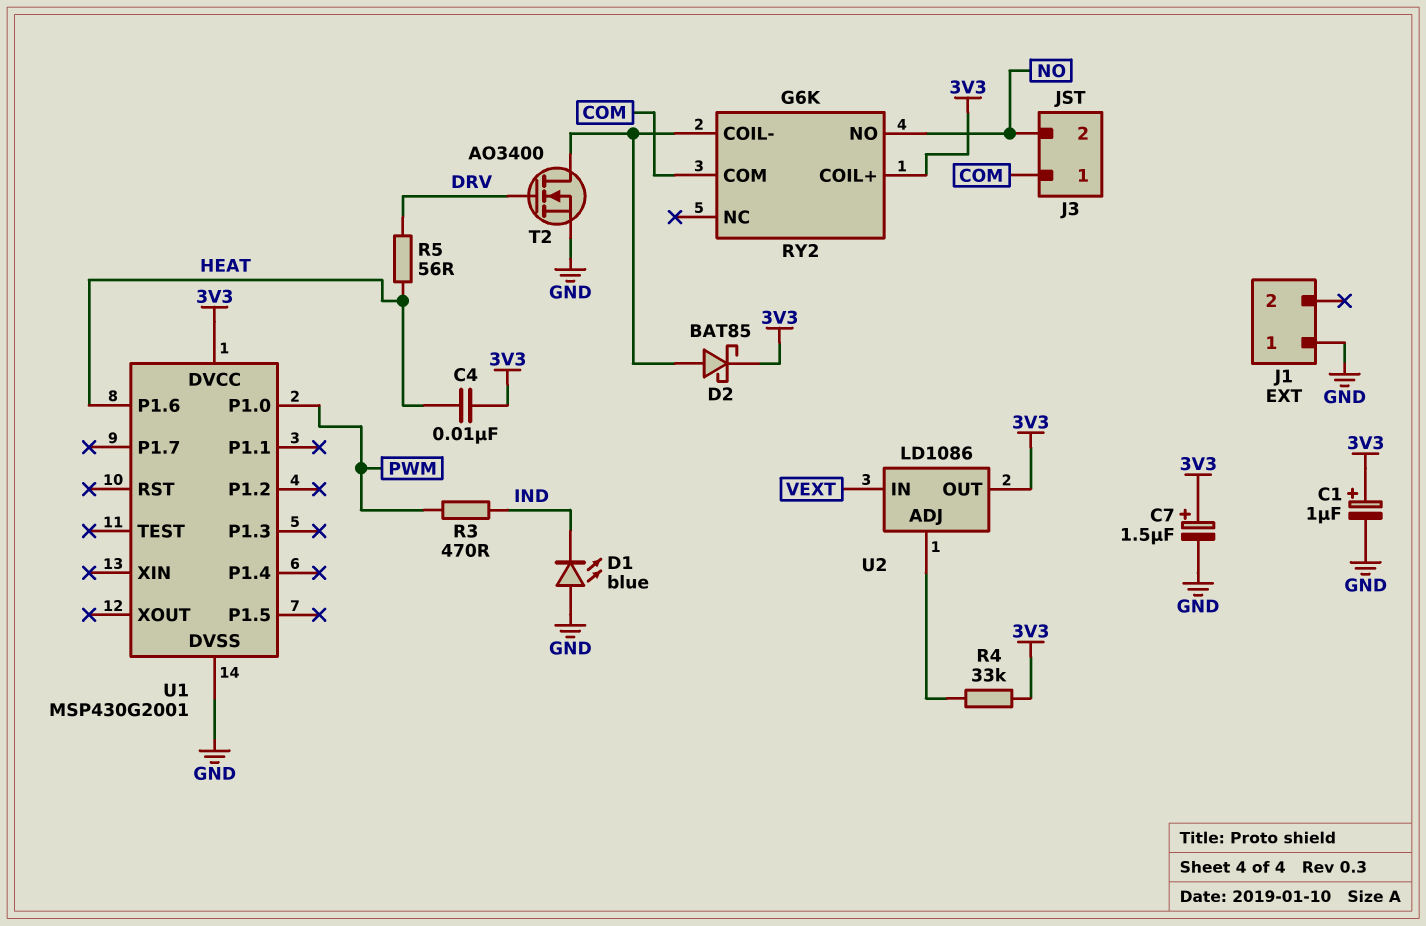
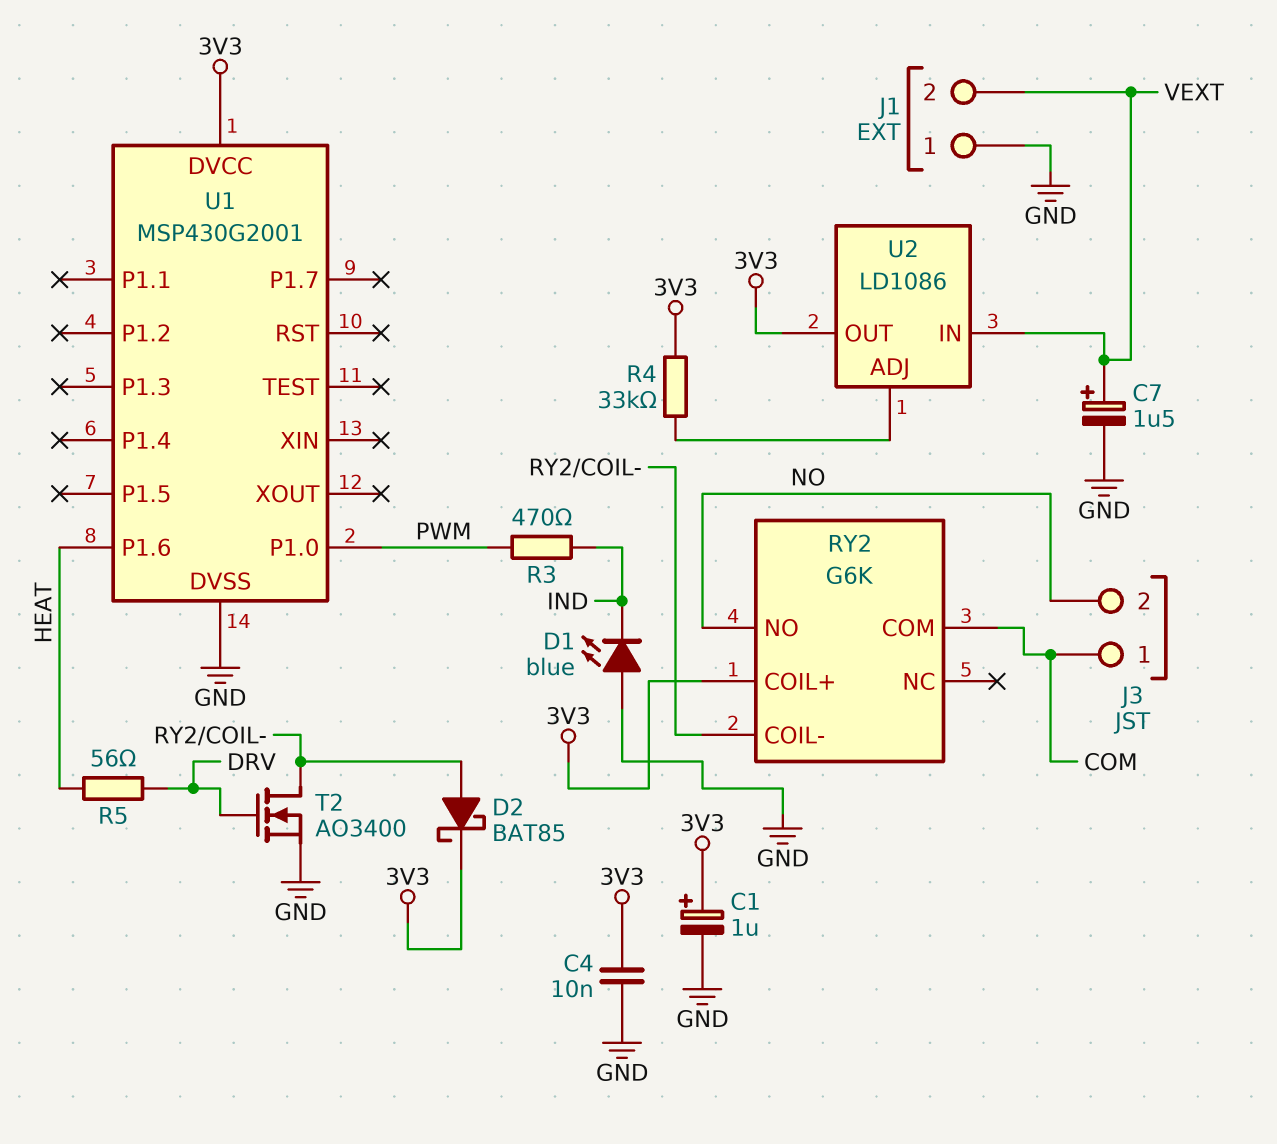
C4: 10nF (3V3, HEAT) -> 10nF (3V3, GND)
C7: 1.5uF (plus 3V3, minus GND) -> 1.5uF (plus VEXT, minus GND)
J1 pin 2: none -> VEXT

